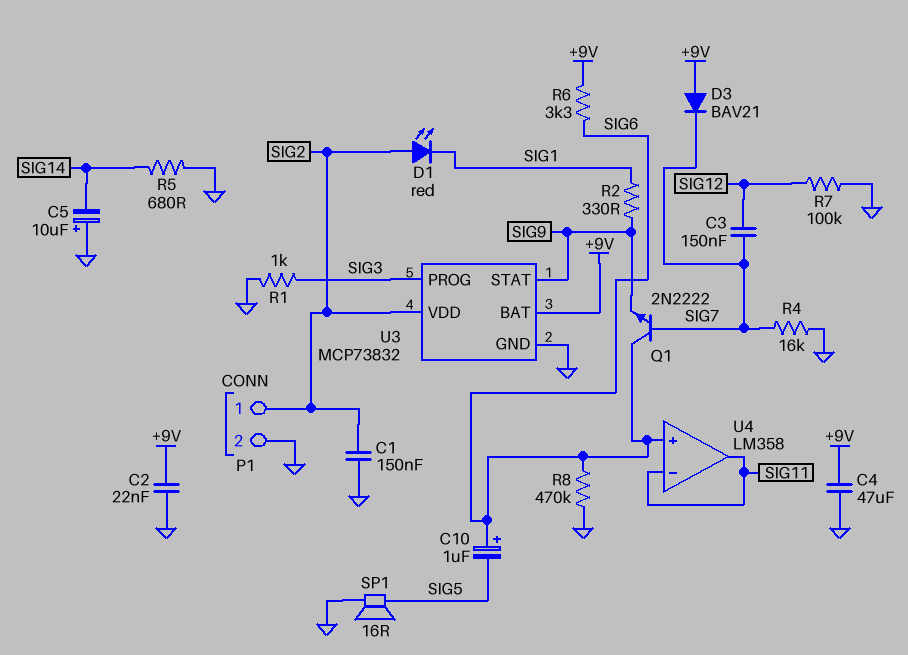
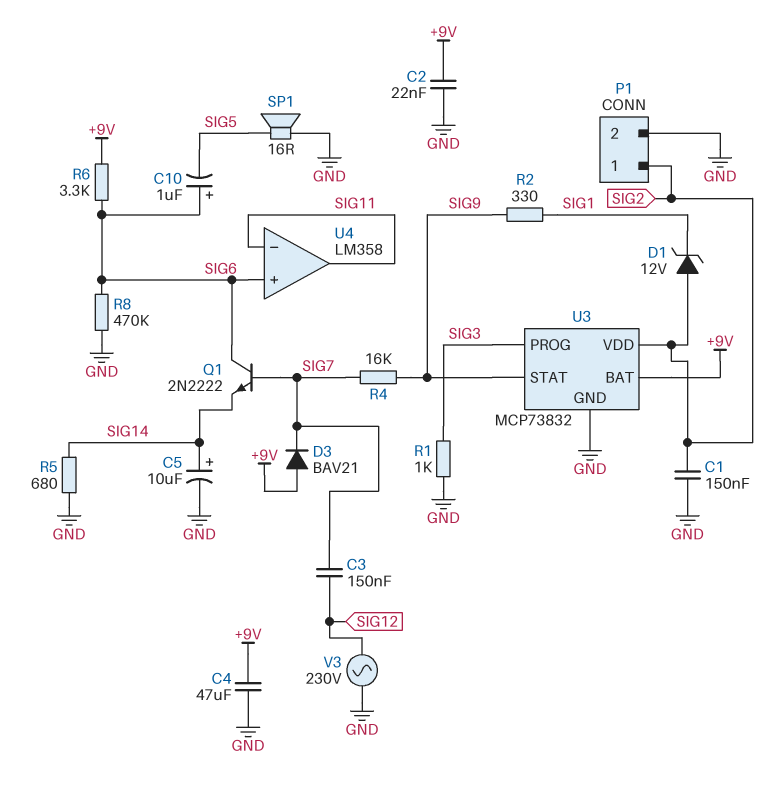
C5: 10uF (plus GND, minus SIG14) -> 10uF (plus SIG14, minus GND)
D1: LED red (A SIG2, K SIG1) -> zener 12V (A SIG2, K SIG1)
Q1: NPN 2N2222 (B SIG7, C SIG6, E SIG9) -> NPN 2N2222 (B SIG7, C SIG6, E SIG14)
R4: 16k (GND, SIG7) -> 16k (SIG7, SIG9)
R7: 100k (GND, SIG12) -> none
V3: none -> AC 230V (GND, SIG12)

